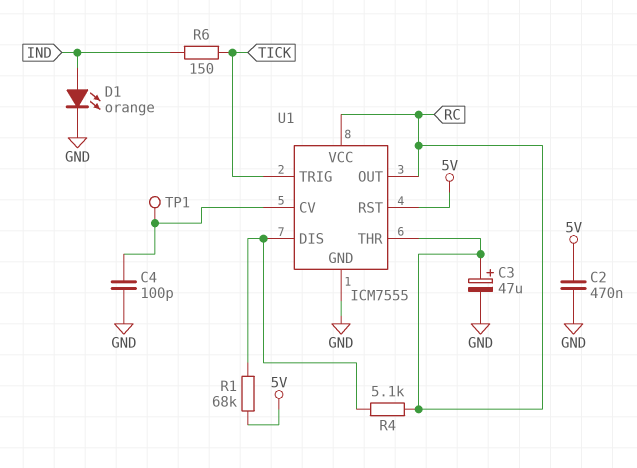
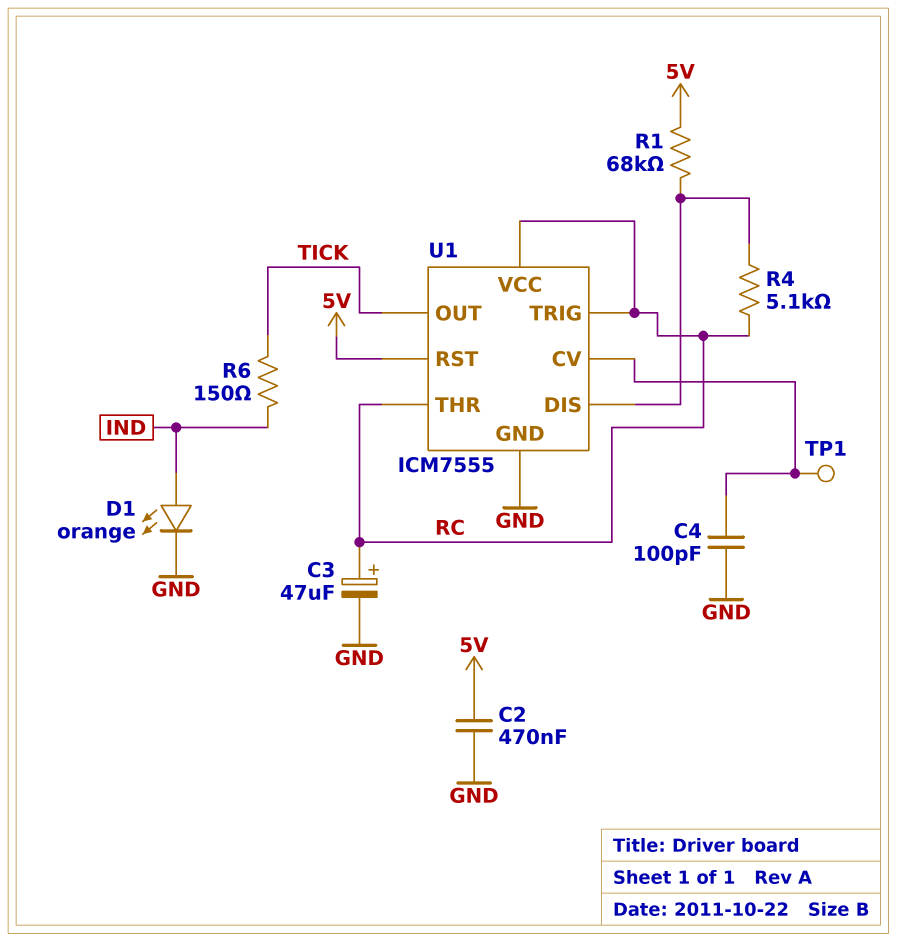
U1 pin OUT: RC -> TICK
U1 pin TRIG: TICK -> RC

